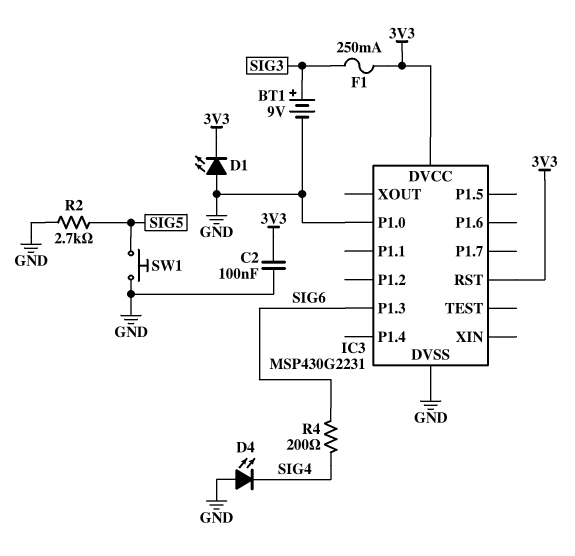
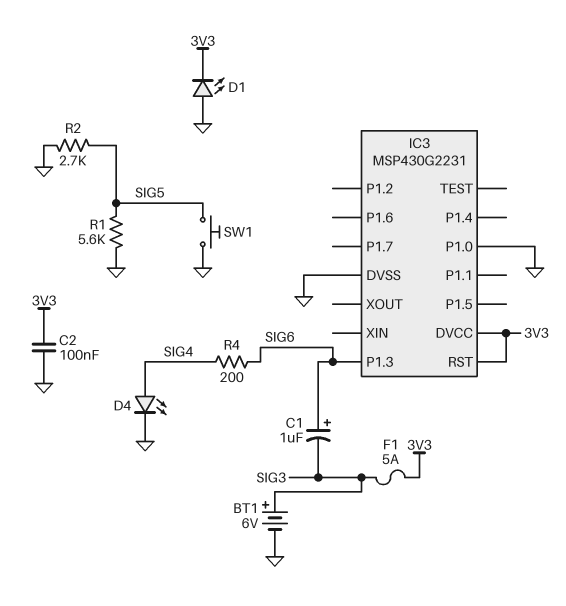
BT1: 9V (plus SIG3, minus GND) -> 6V (plus SIG3, minus GND)
C1: none -> 1uF (plus SIG6, minus SIG3)
D4: LED (A GND, K SIG4) -> LED (A SIG4, K GND)
F1: 250mA (3V3, SIG3) -> 5A (3V3, SIG3)
R1: none -> 5.6k (GND, SIG5)

